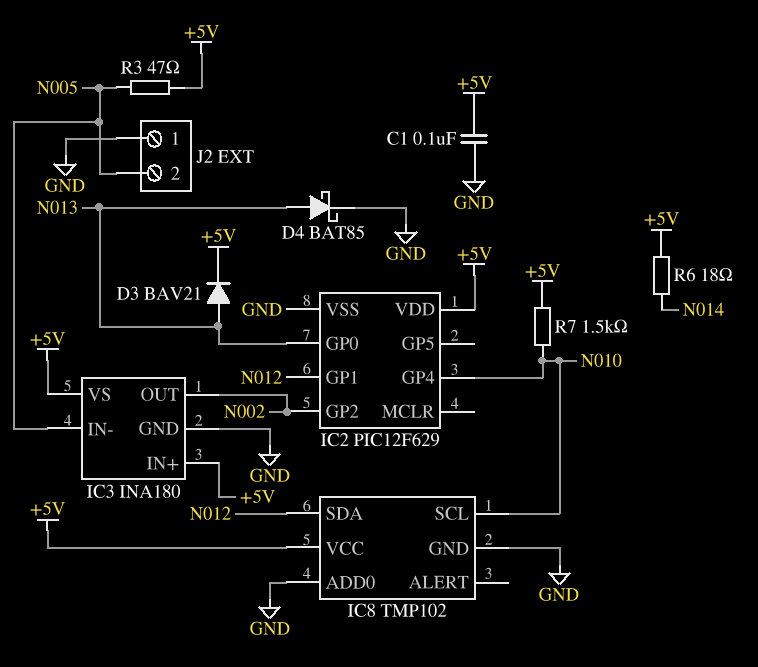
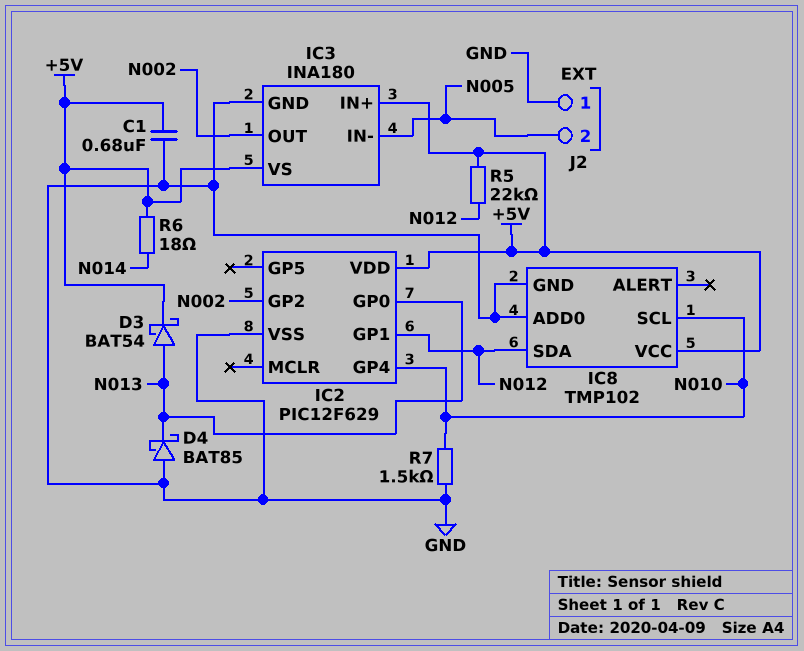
C1: 100nF (+5V, GND) -> 680nF (+5V, GND)
D3: diode BAV21 (A N013, K +5V) -> schottky BAT54 (A N013, K +5V)
D4: schottky BAT85 (A N013, K GND) -> schottky BAT85 (A GND, K N013)
R3: 47 (+5V, N005) -> none
R5: none -> 22k (+5V, N012)
R7: 1.5k (+5V, N010) -> 1.5k (GND, N010)

